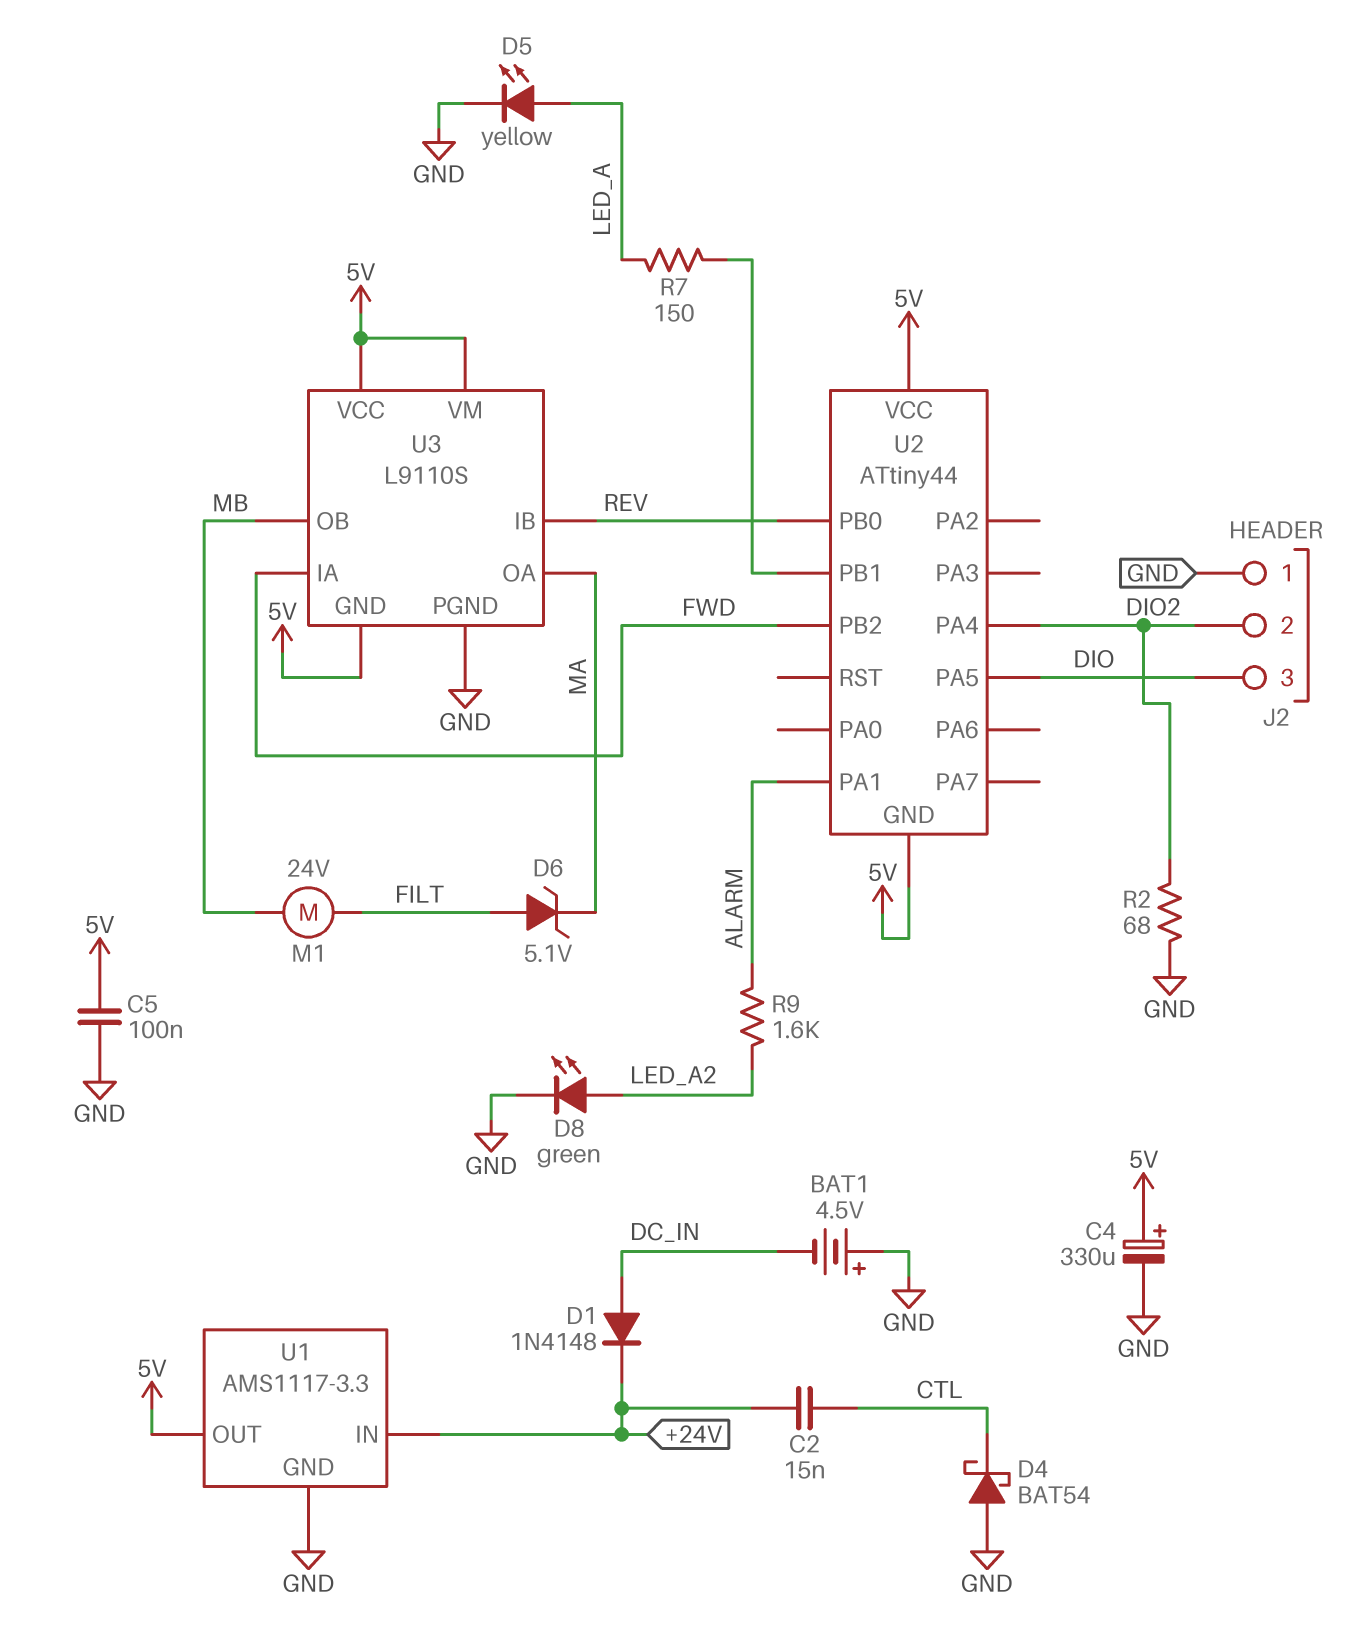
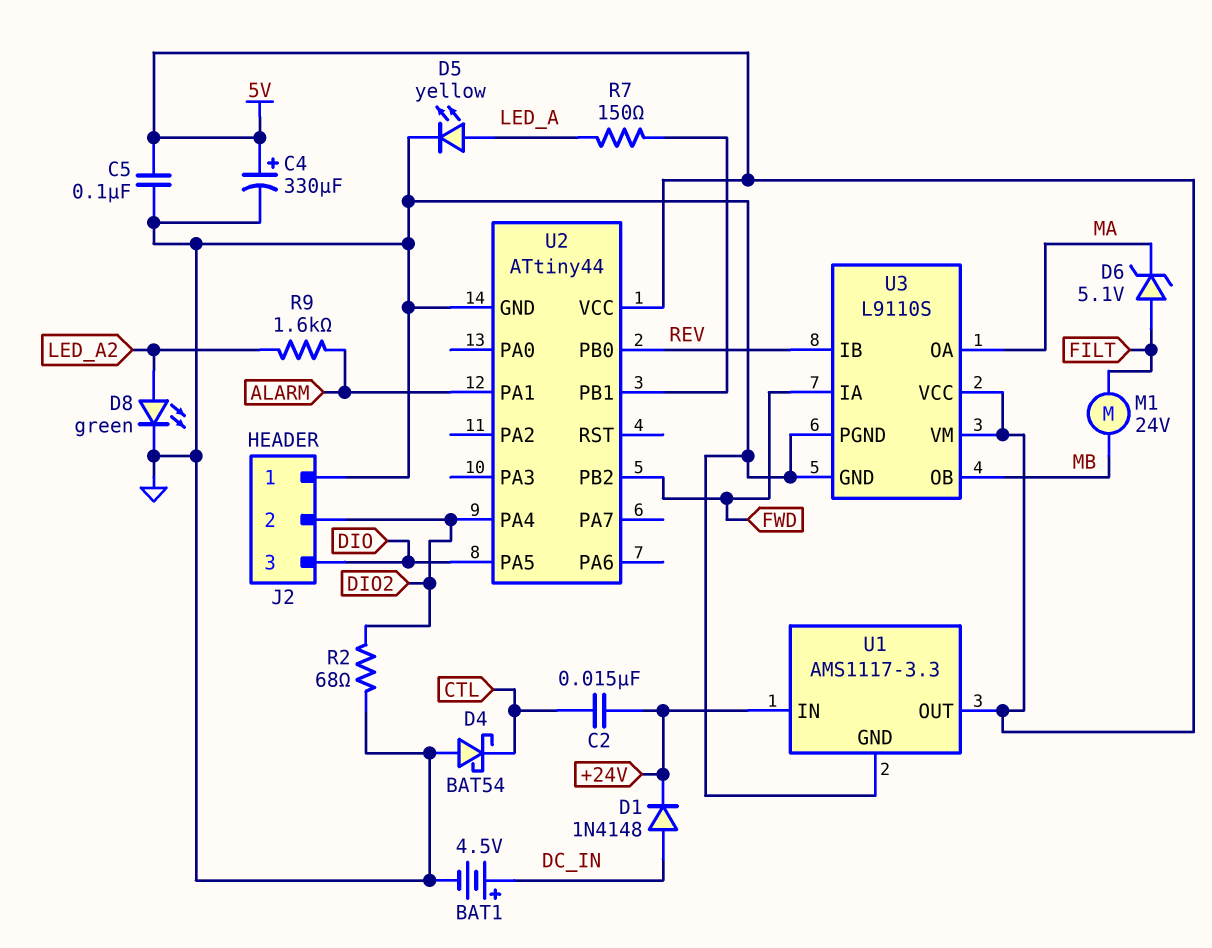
BAT1: 4.5V (plus GND, minus DC_IN) -> 4.5V (plus DC_IN, minus GND)
U2 pin GND: 5V -> GND
U3 pin GND: 5V -> GND

